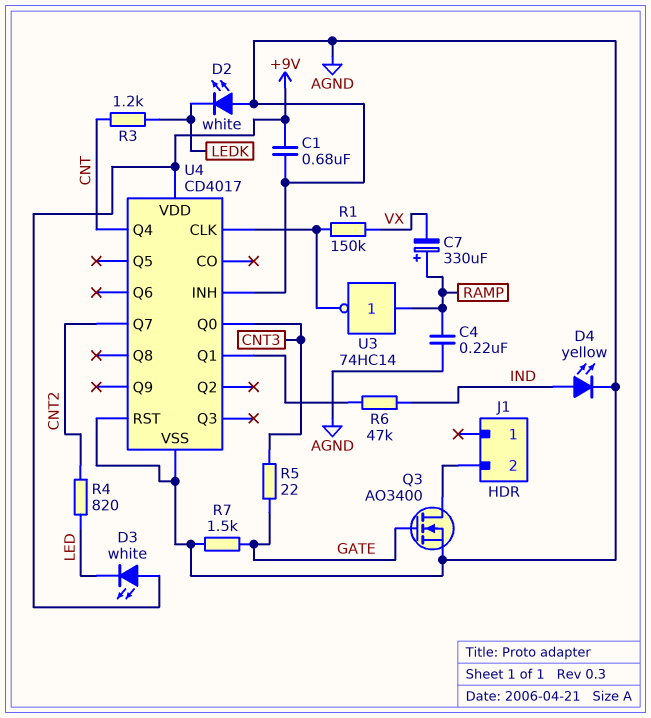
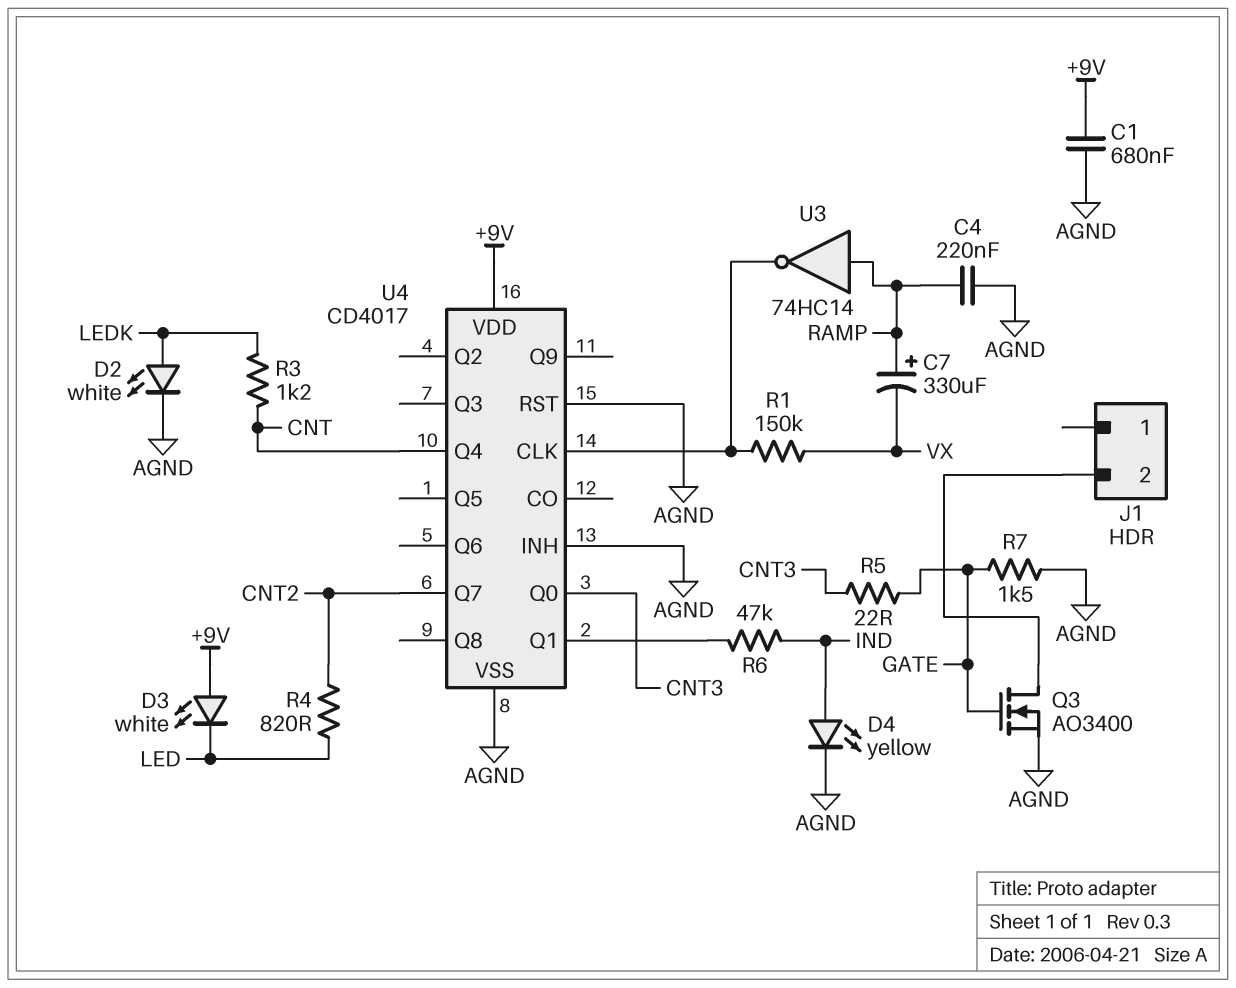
D2: LED white (A AGND, K LEDK) -> LED white (A LEDK, K AGND)

